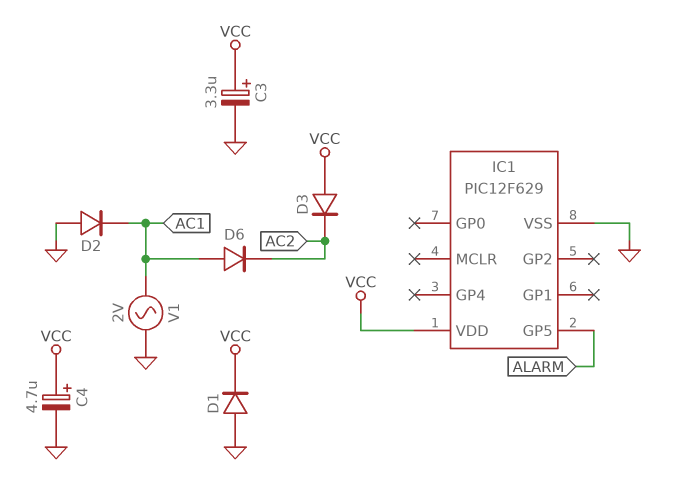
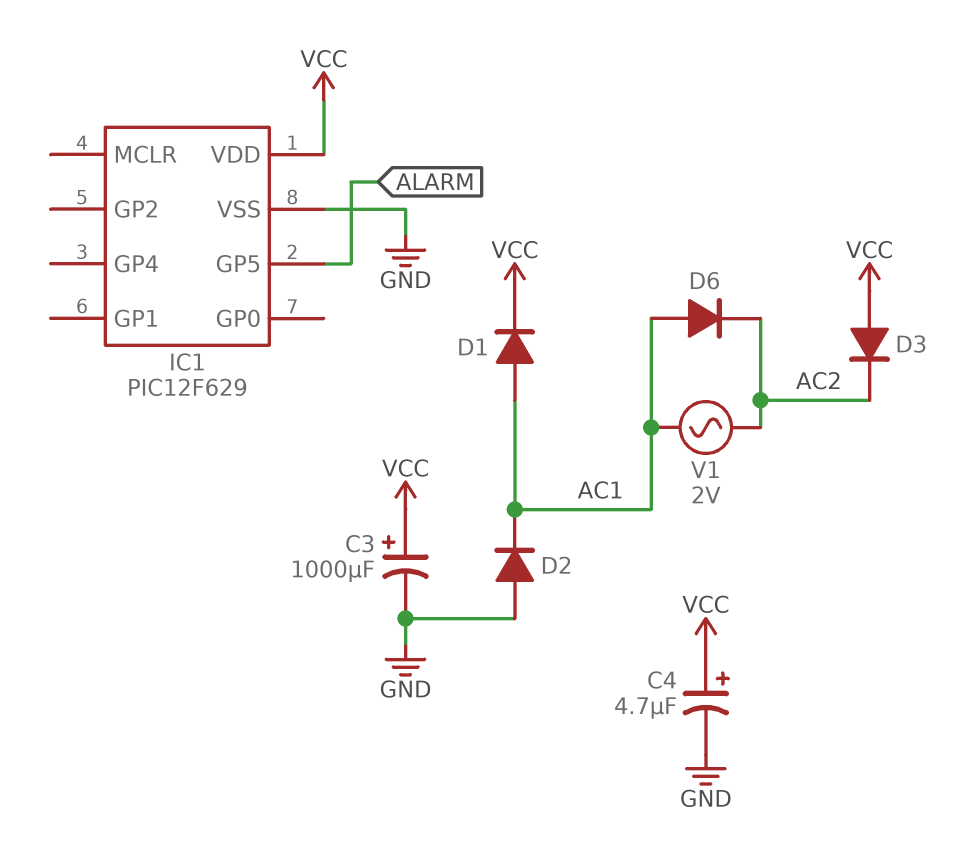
C3: 3.3uF (plus VCC, minus GND) -> 1000uF (plus VCC, minus GND)
D1: diode (A GND, K VCC) -> diode (A AC1, K VCC)
V1: AC 2V (AC1, GND) -> AC 2V (AC1, AC2)

